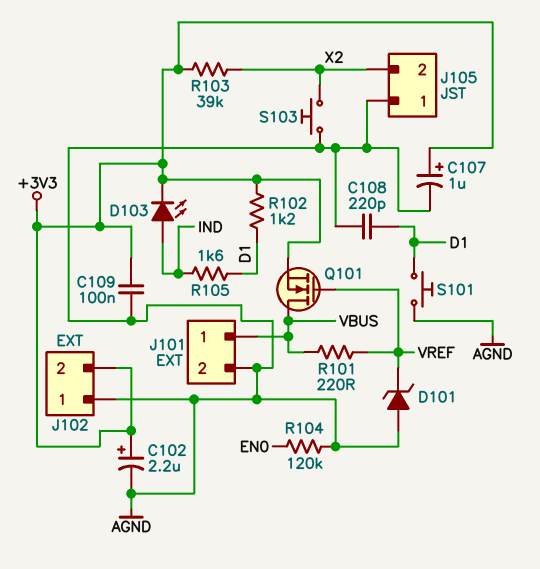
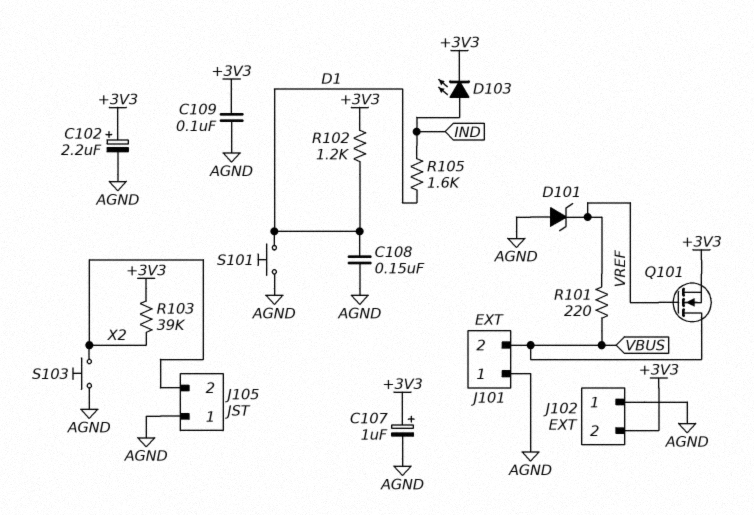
C108: 220pF (AGND, D1) -> 150nF (AGND, D1)
J101 pin 1: VBUS -> AGND
J101 pin 2: AGND -> VBUS
R104: 120k (AGND, EN0) -> none

